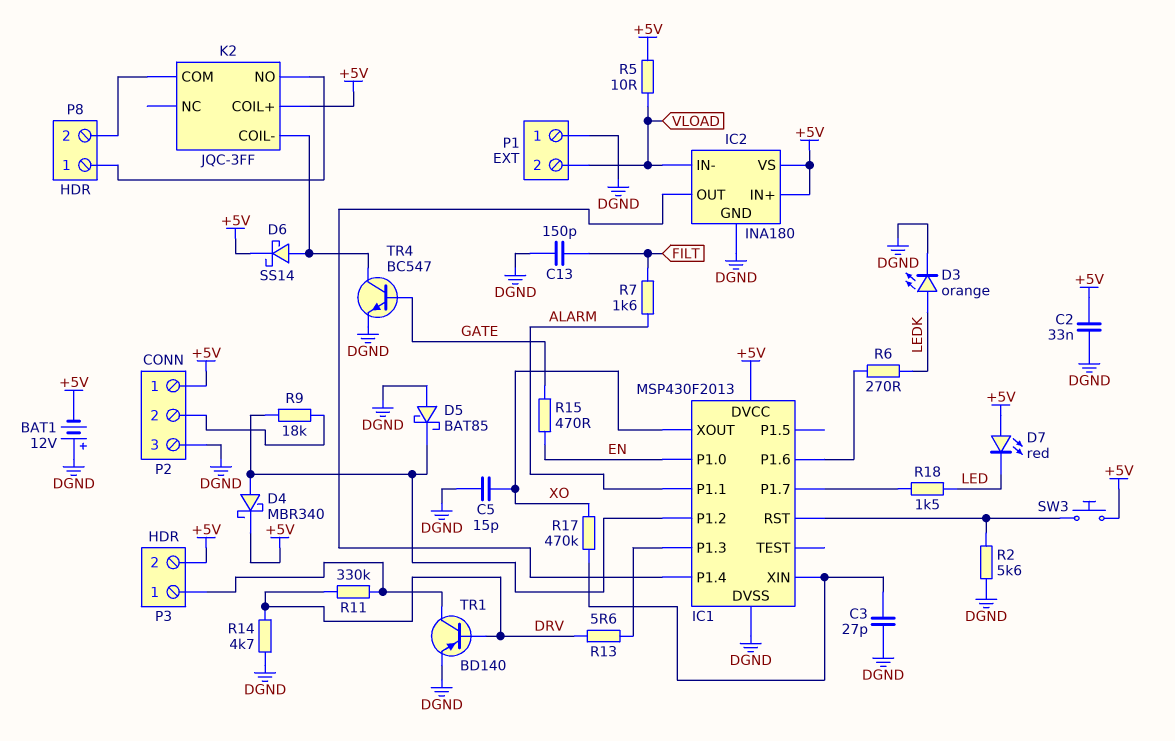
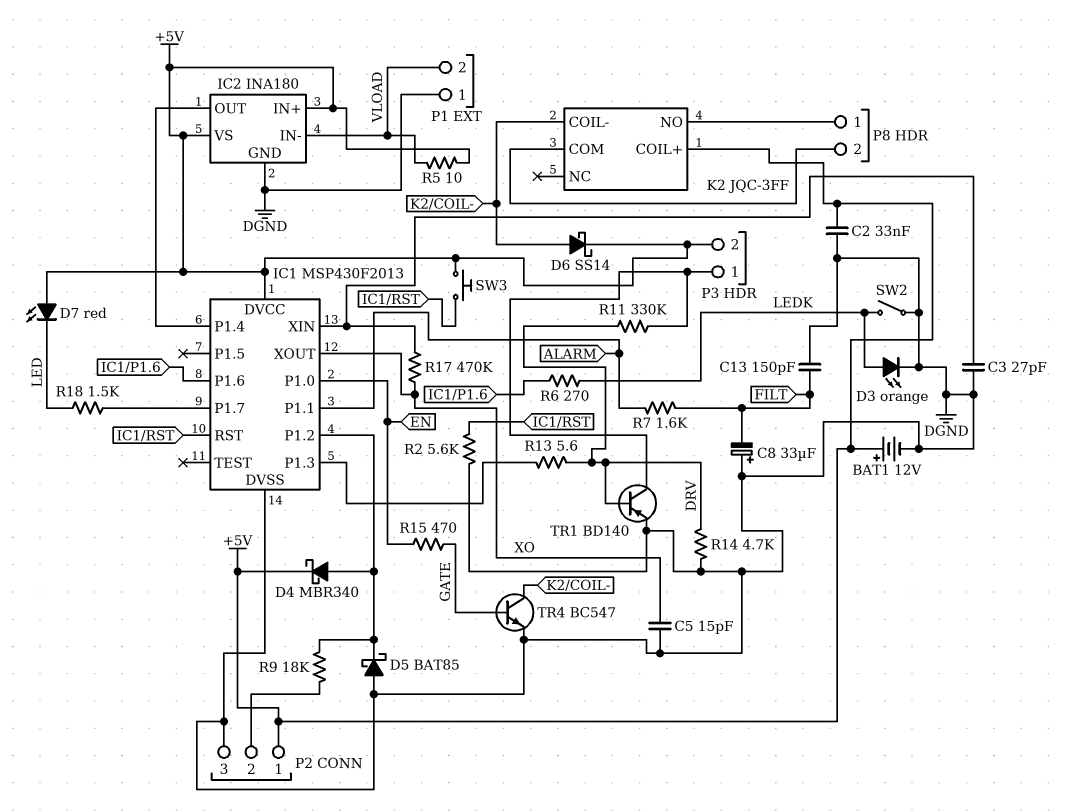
BAT1: 12V (plus DGND, minus +5V) -> 12V (plus +5V, minus DGND)
C8: none -> 33uF (plus DGND, minus FILT)
SW2: none -> switch (DGND, LEDK)

